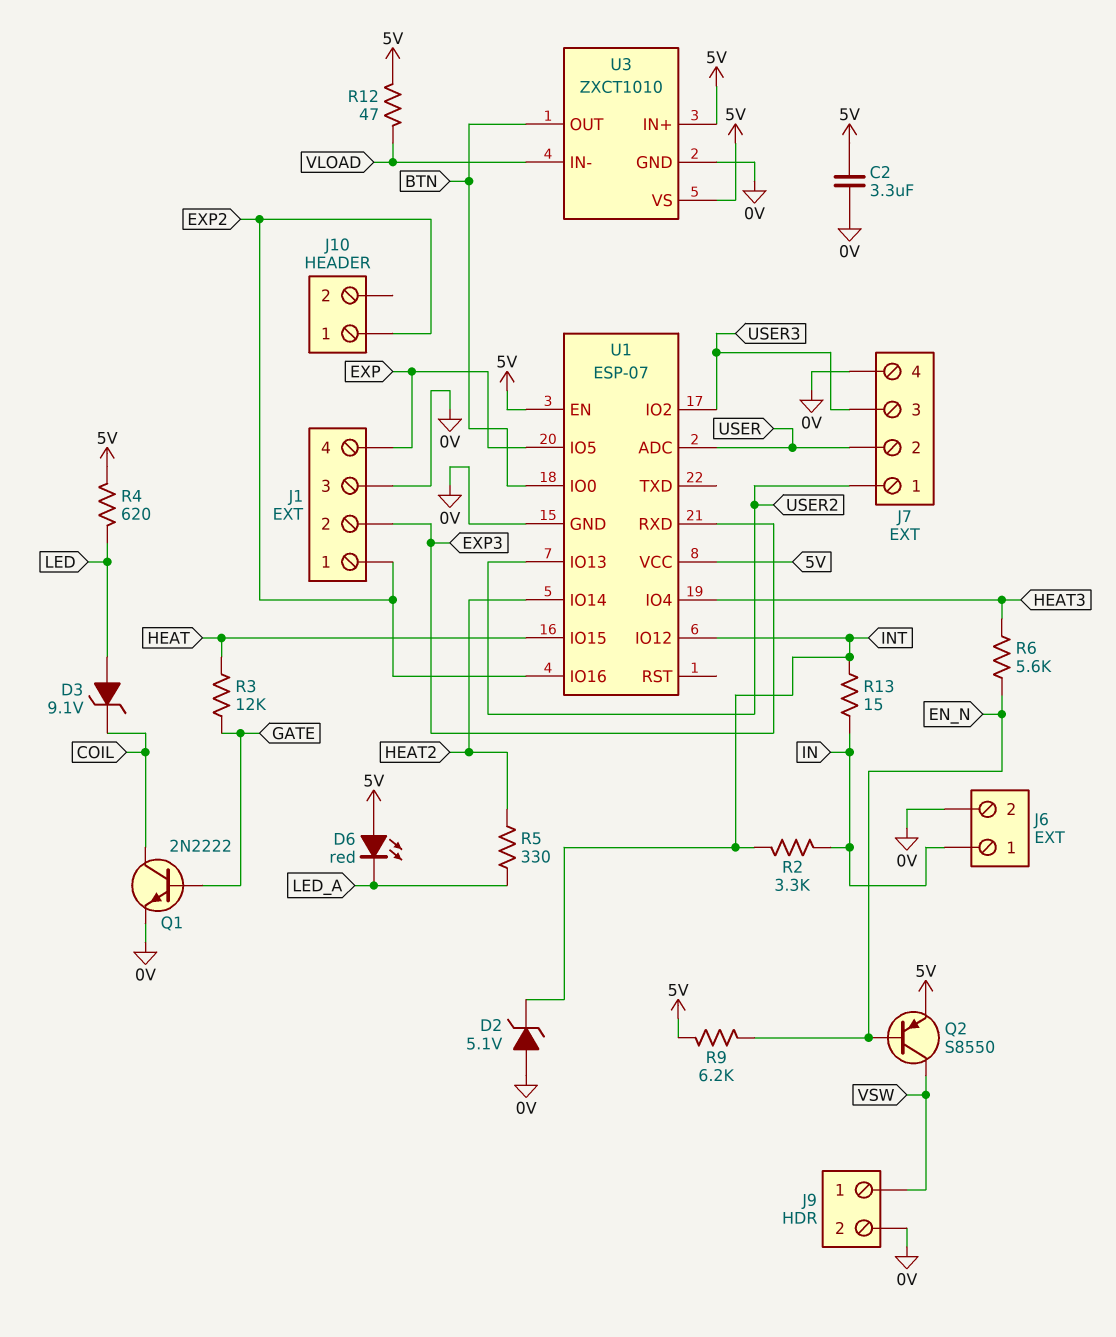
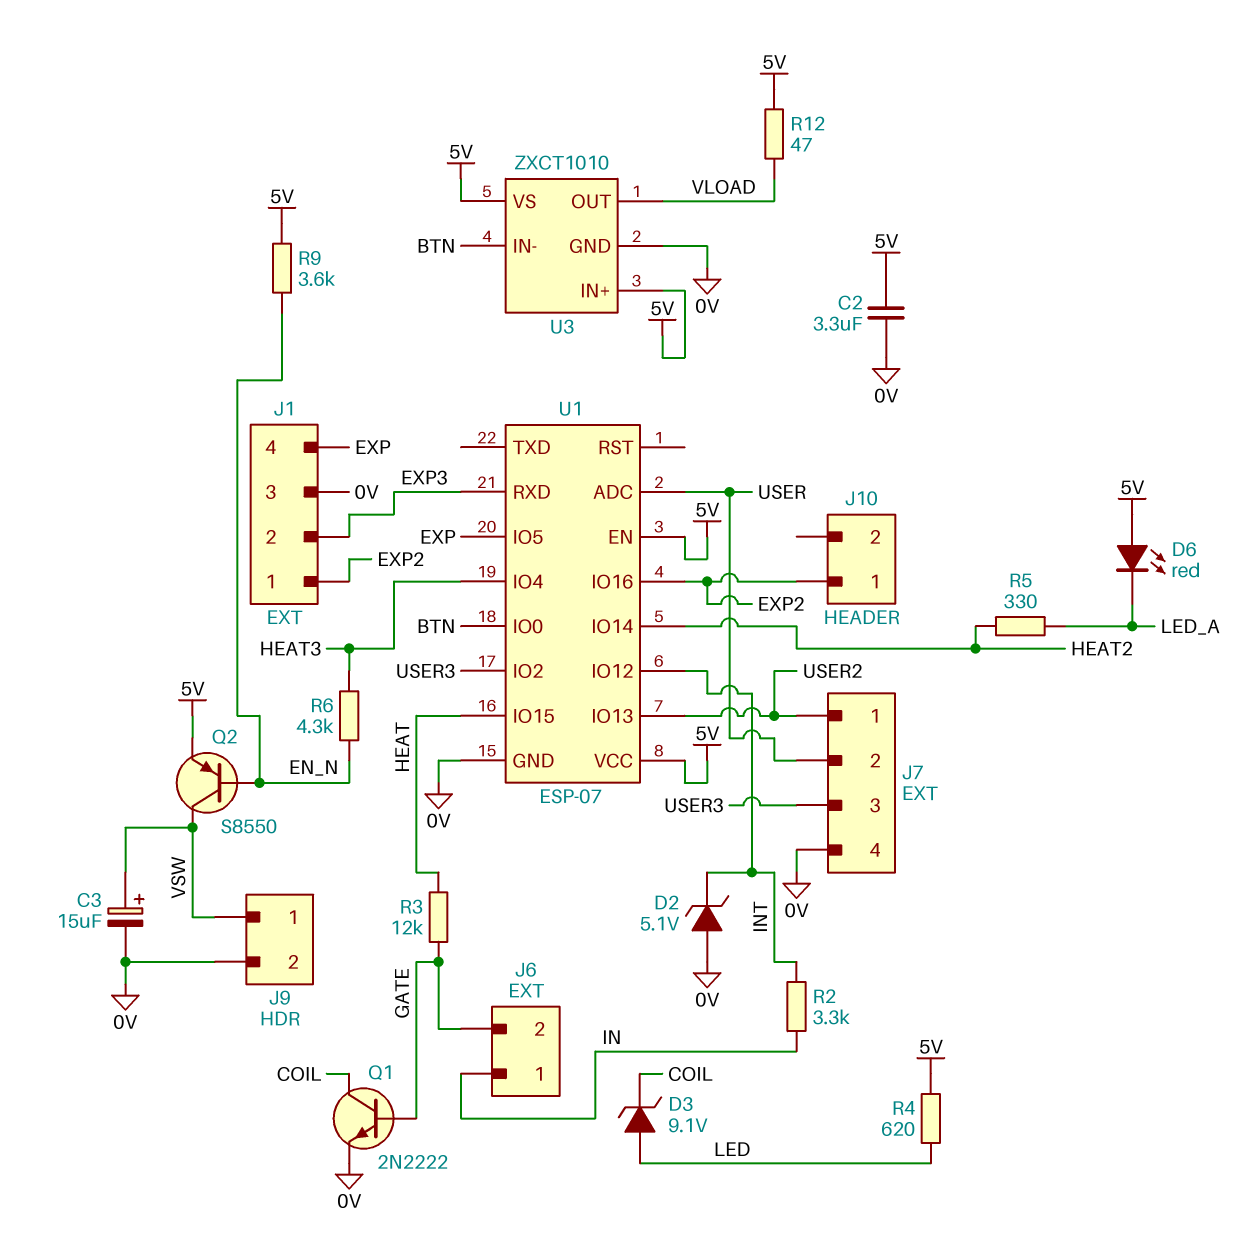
C3: none -> 15uF (plus VSW, minus 0V)
J6 pin 2: 0V -> GATE
R6: 5.6k (EN_N, HEAT3) -> 4.3k (EN_N, HEAT3)
R9: 6.2k (5V, EN_N) -> 3.6k (5V, EN_N)
R13: 15 (IN, INT) -> none
U3 pin IN-: VLOAD -> BTN
U3 pin OUT: BTN -> VLOAD

